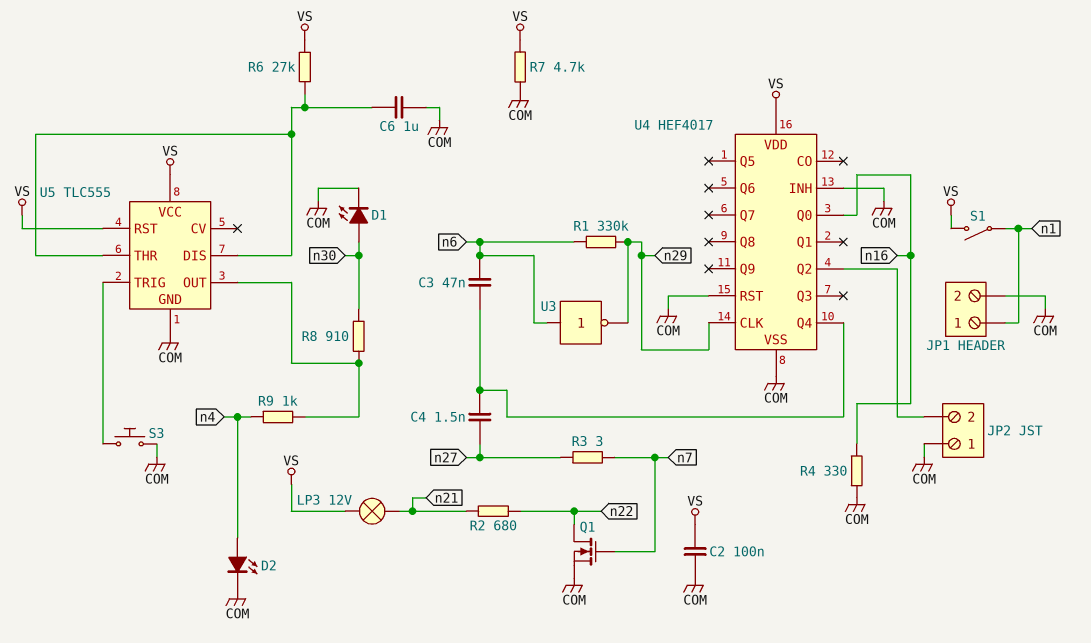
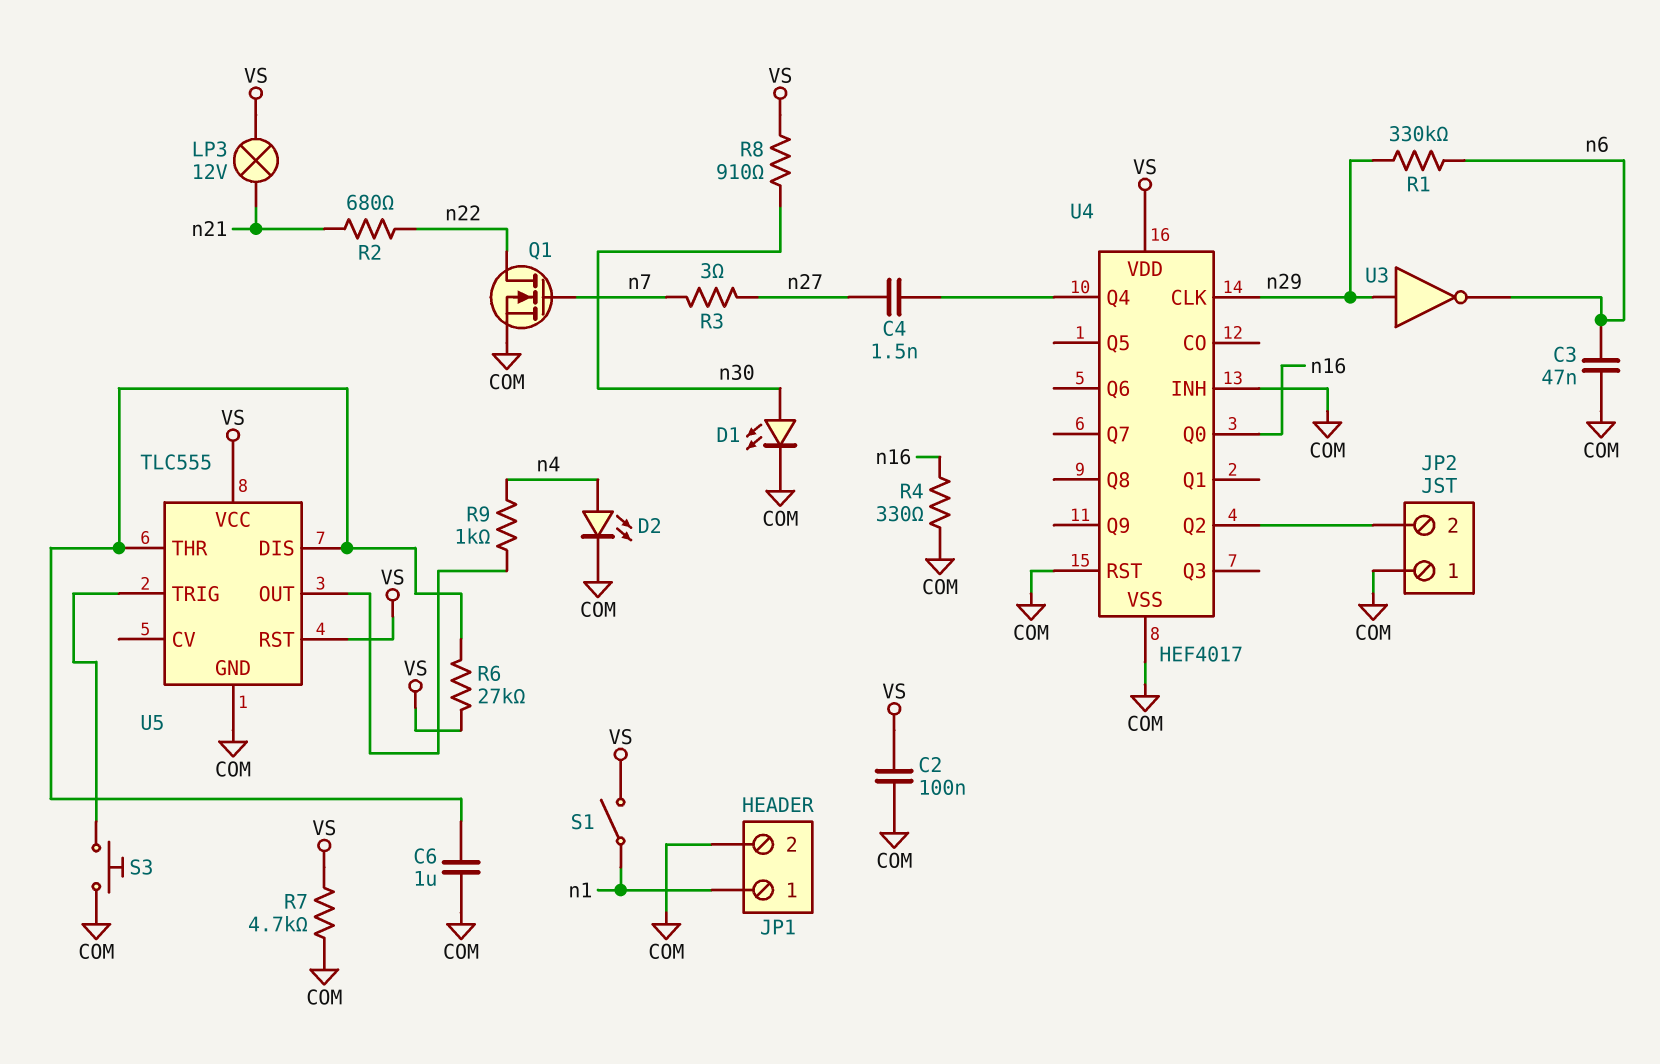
C3: 47nF (U4/Q4, n6) -> 47nF (COM, n6)
R8: 910 (U5/OUT, n30) -> 910 (VS, n30)
U3: NOT (in n6, out n29) -> NOT (in n29, out n6)

